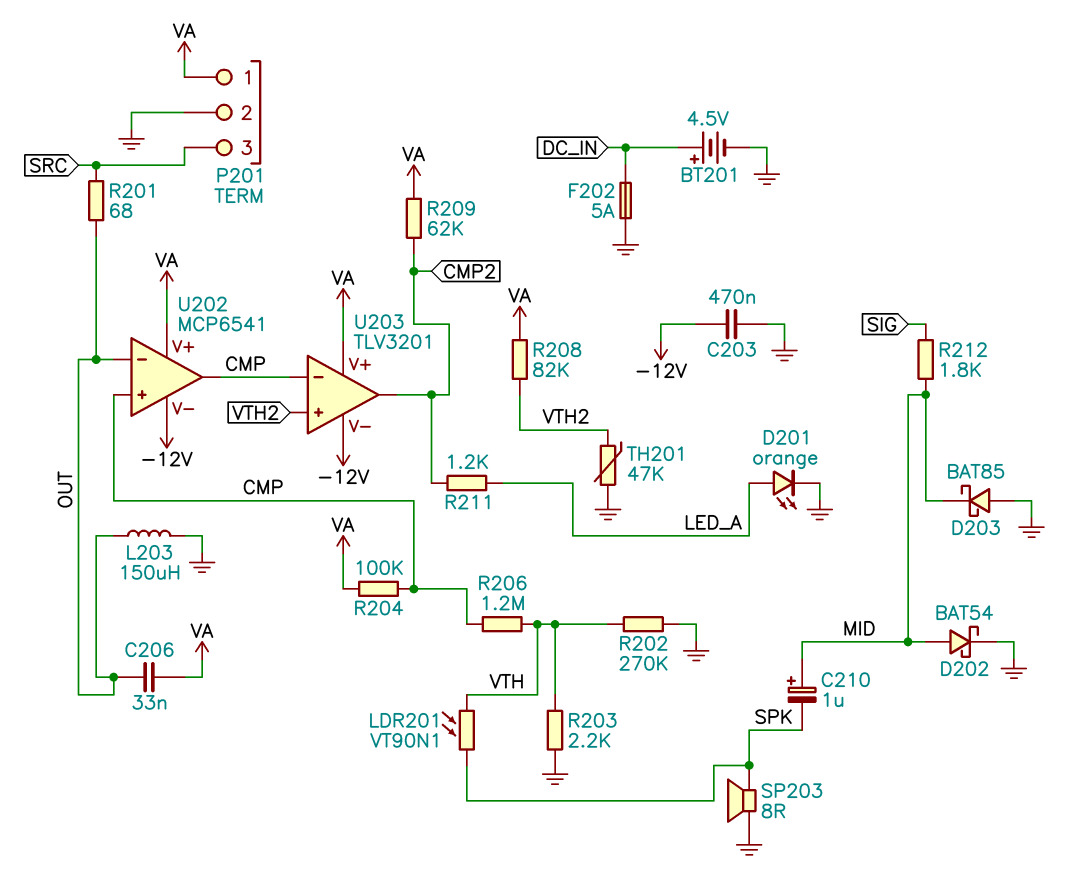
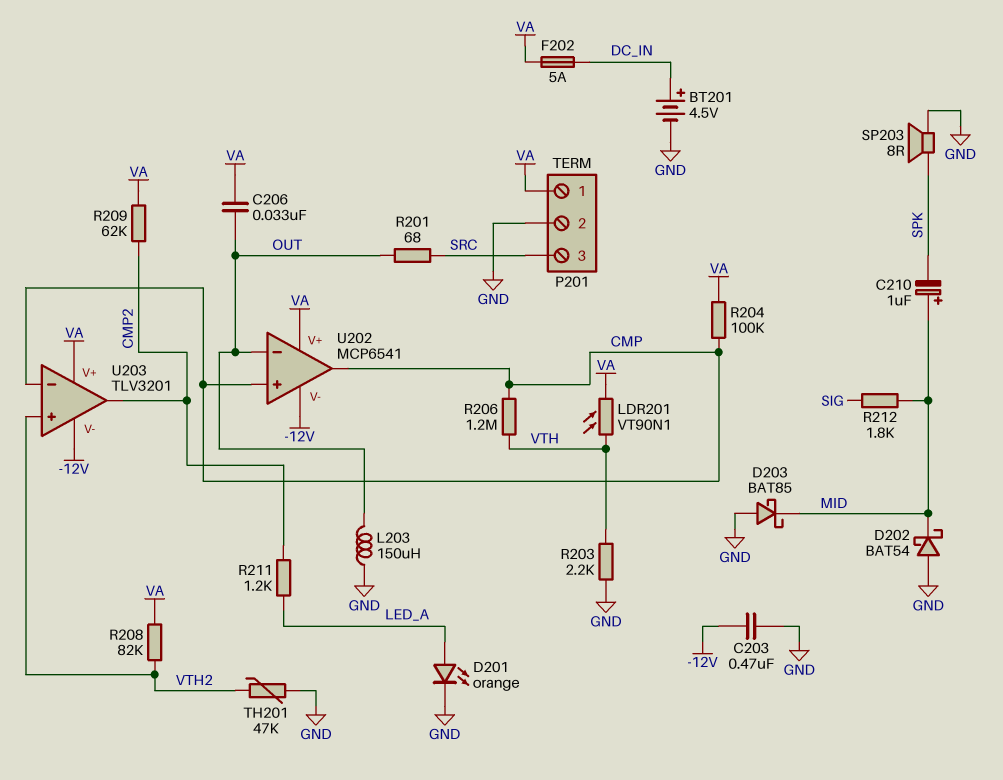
D202: schottky BAT54 (A MID, K GND) -> schottky BAT54 (A GND, K MID)
F202: 5A (DC_IN, GND) -> 5A (DC_IN, VA)
LDR201: VT90N1 (SPK, VTH) -> VT90N1 (VA, VTH)
R202: 270k (GND, VTH) -> none

